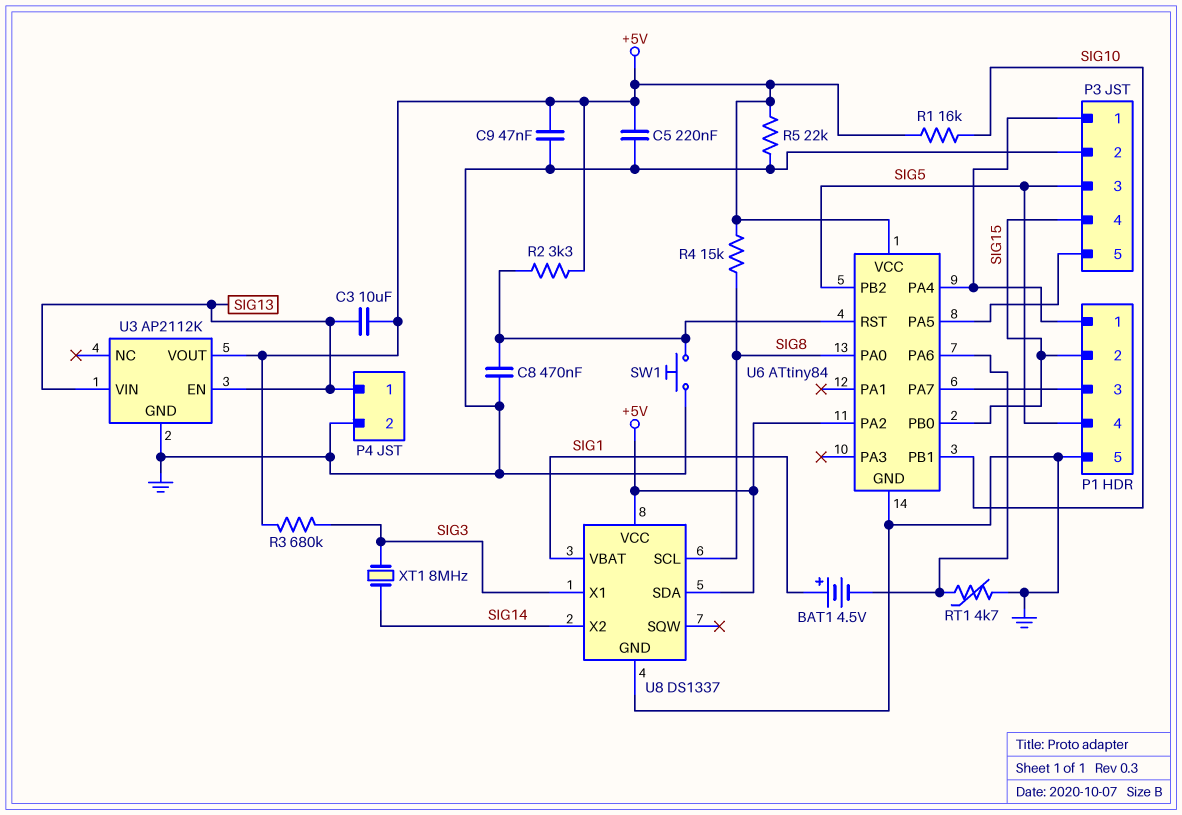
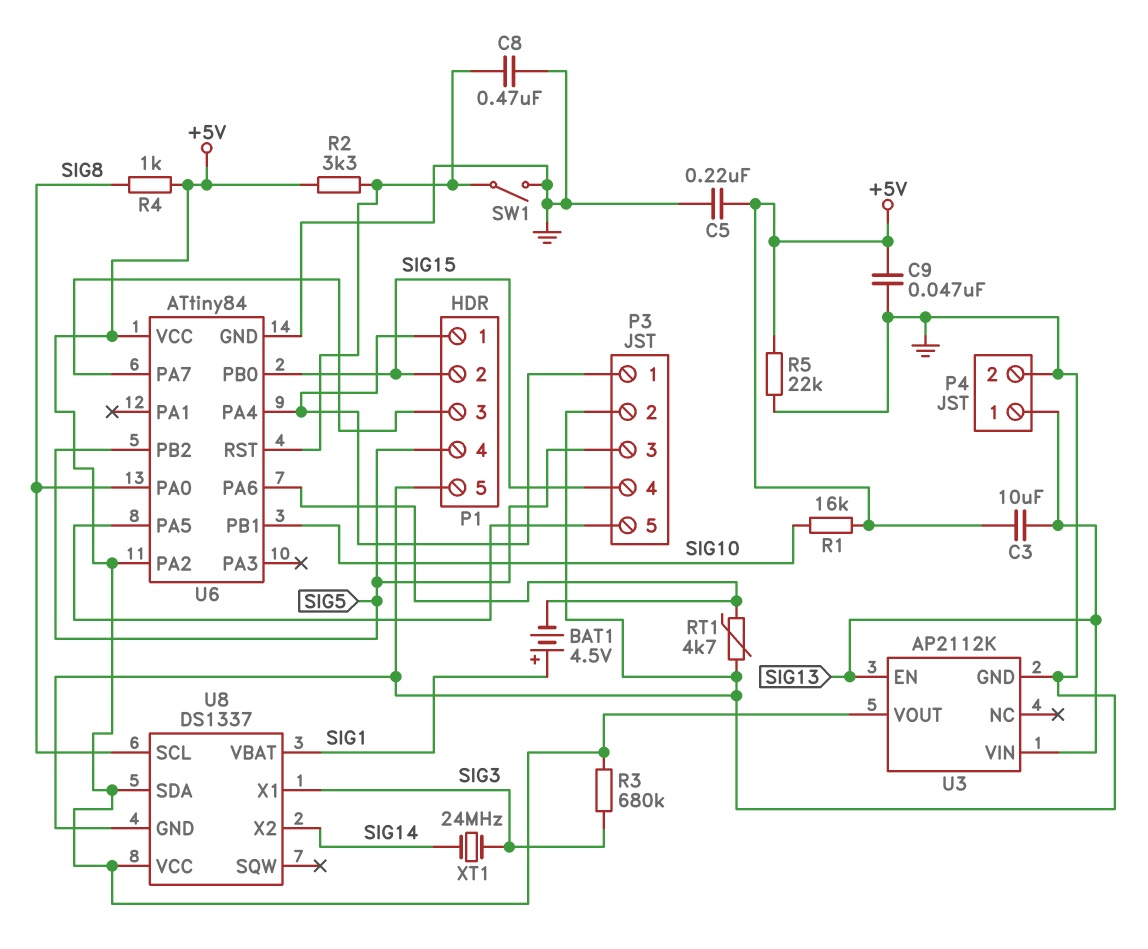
R4: 15k (+5V, SIG8) -> 1k (+5V, SIG8)
SW1: button (GND, U6/RST) -> switch (GND, U6/RST)
XT1: 8MHz (SIG3, SIG14) -> 24MHz (SIG3, SIG14)

